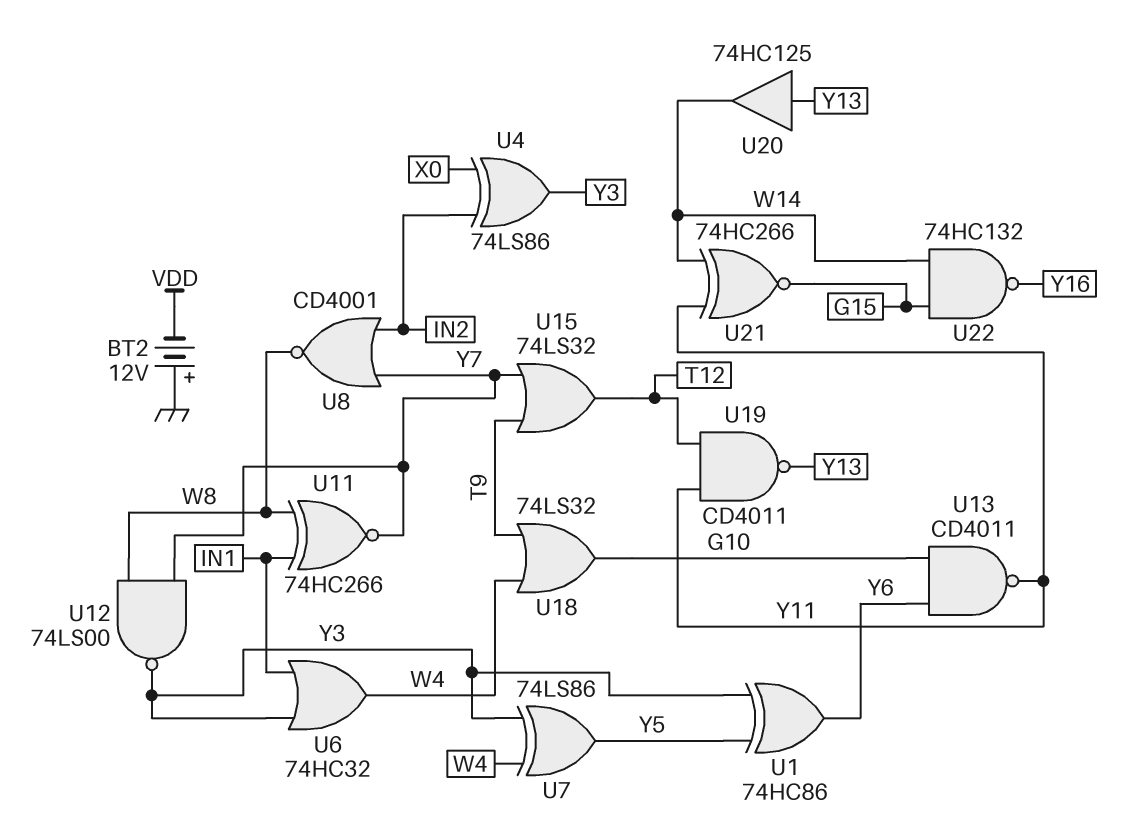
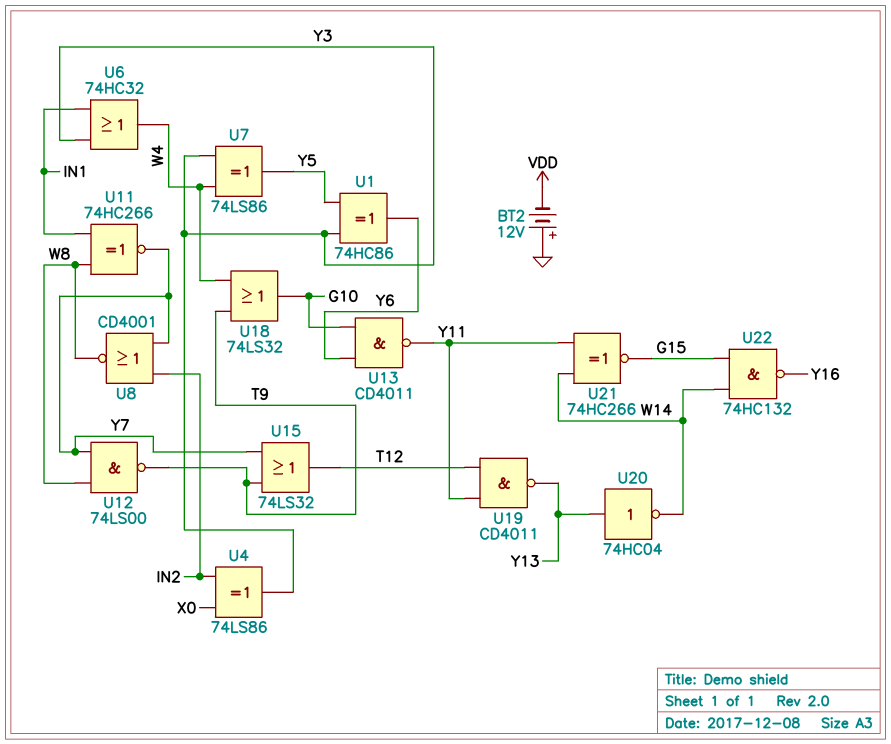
U12: NAND 74LS00 (in W8, in Y7, out Y3) -> NAND 74LS00 (in W8, in Y7, out T9)
U20: buffer 74HC125 (in Y13, out W14) -> NOT 74HC04 (in Y13, out W14)

